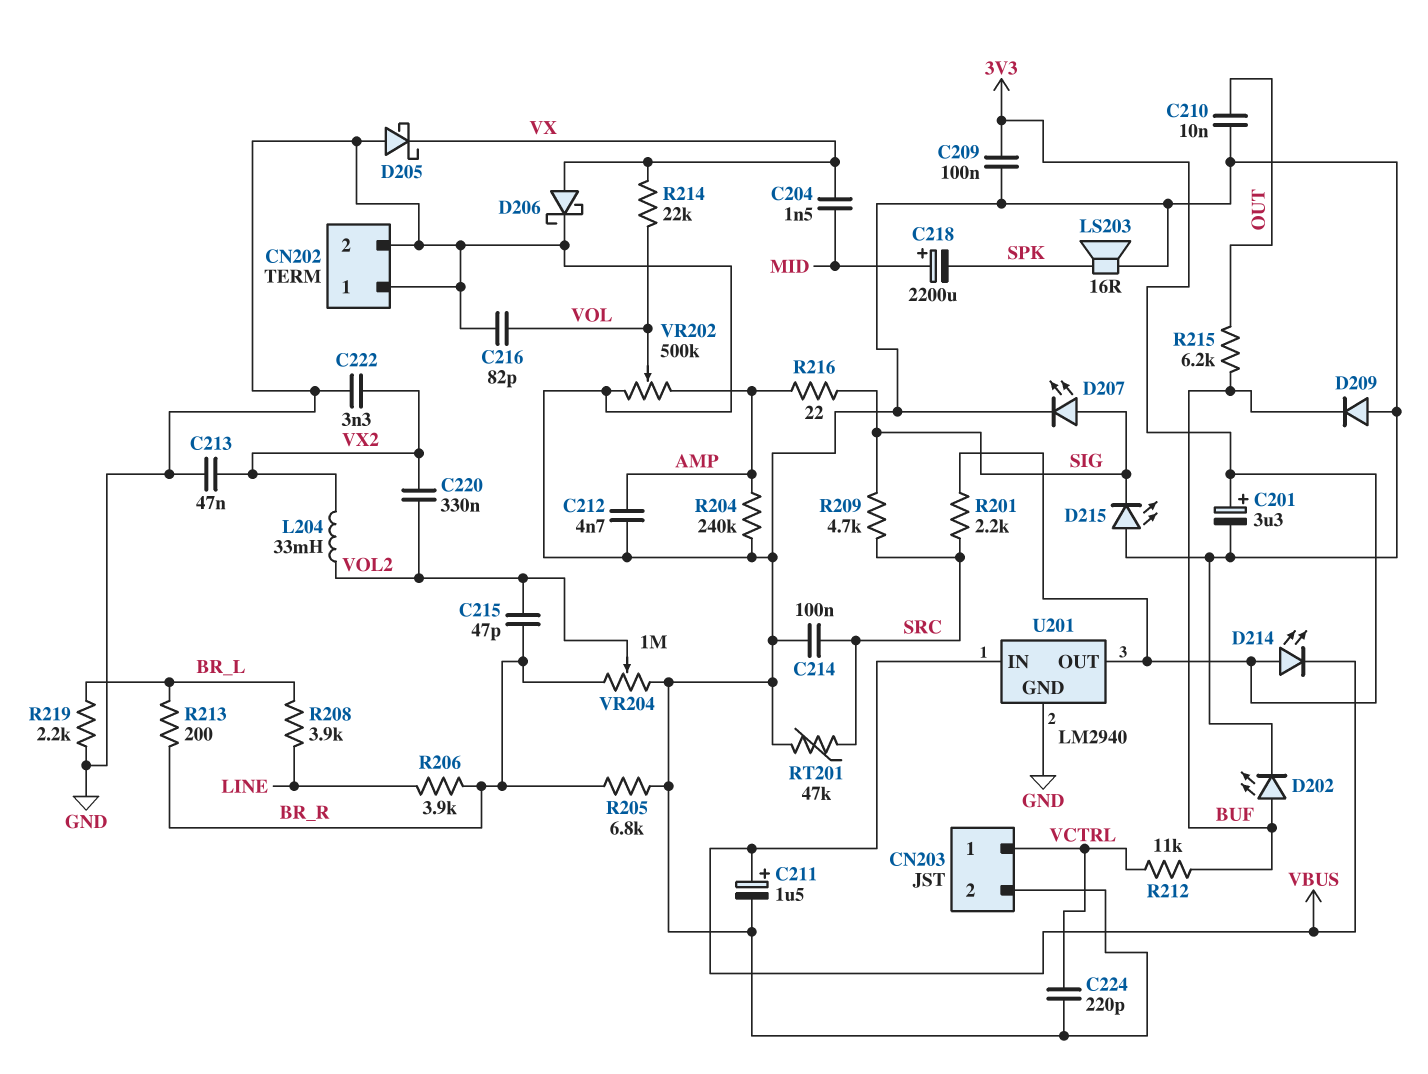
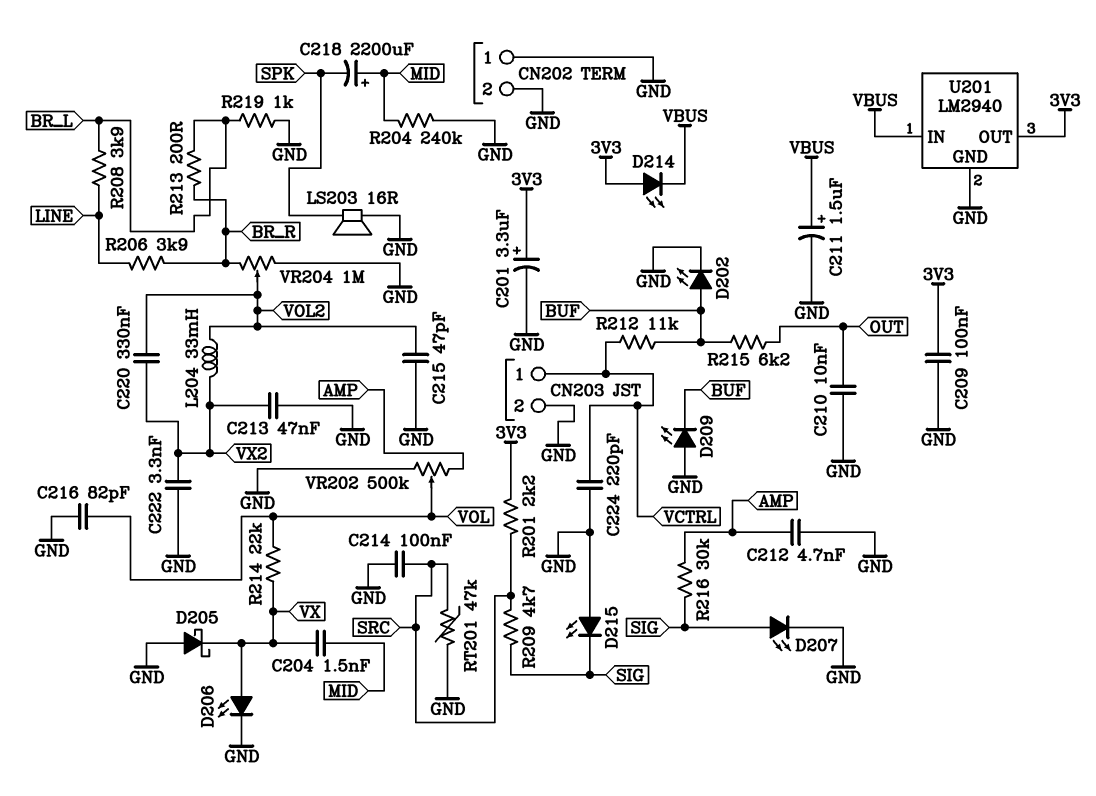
C215: 47pF (BR_R, VOL2) -> 47pF (GND, VOL2)
D206: schottky (A VX, K GND) -> LED (A VX, K GND)
D209: diode (A GND, K BUF) -> LED (A GND, K BUF)
R204: 240k (AMP, GND) -> 240k (GND, MID)
R205: 6.8k (BR_R, GND) -> none
R216: 22 (AMP, SIG) -> 30k (AMP, SIG)
R219: 2.2k (BR_L, GND) -> 1k (BR_L, GND)

